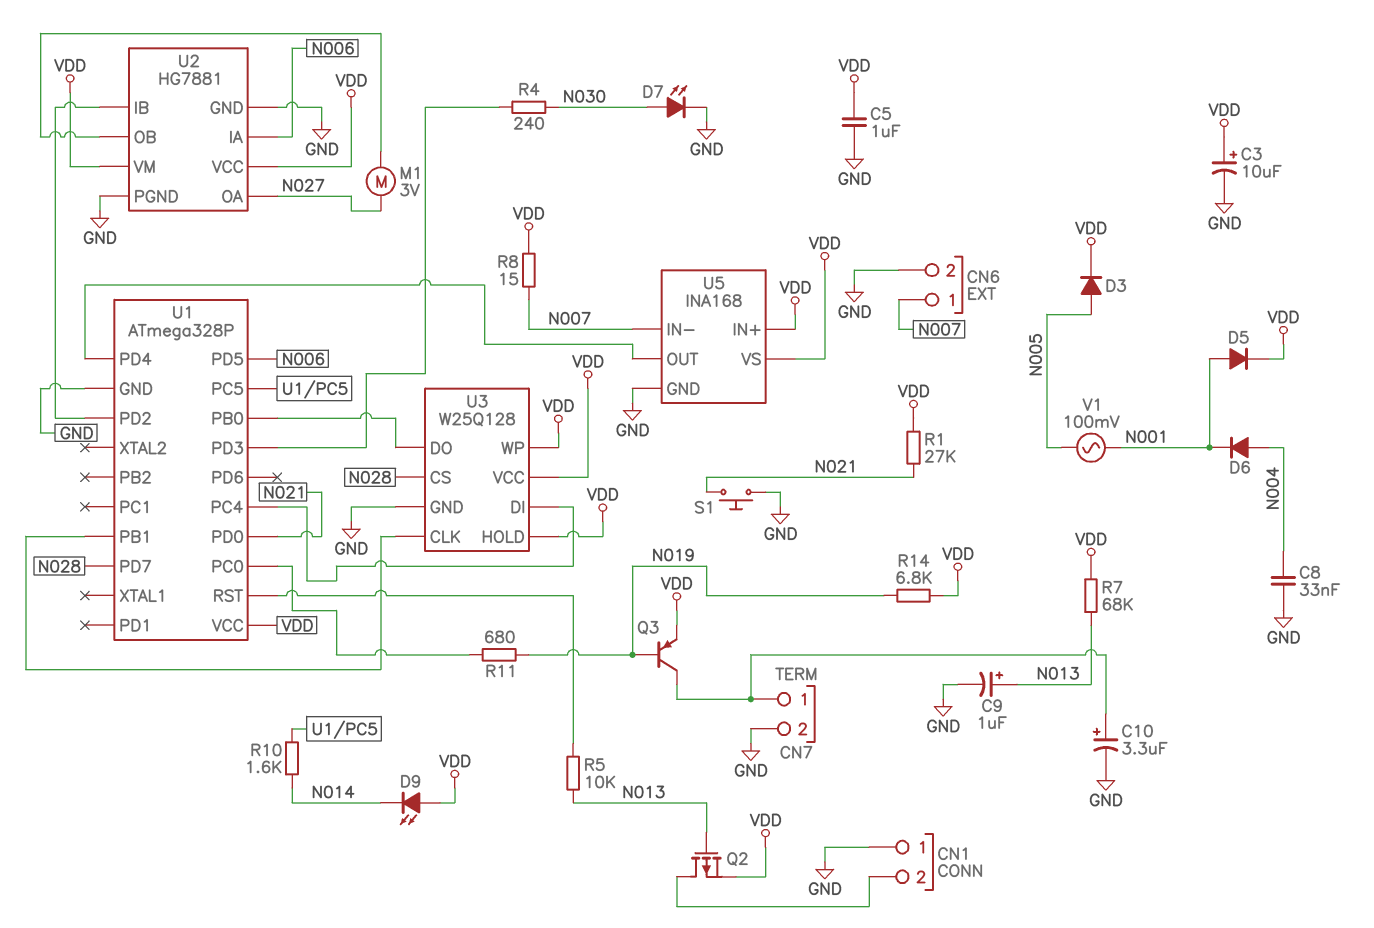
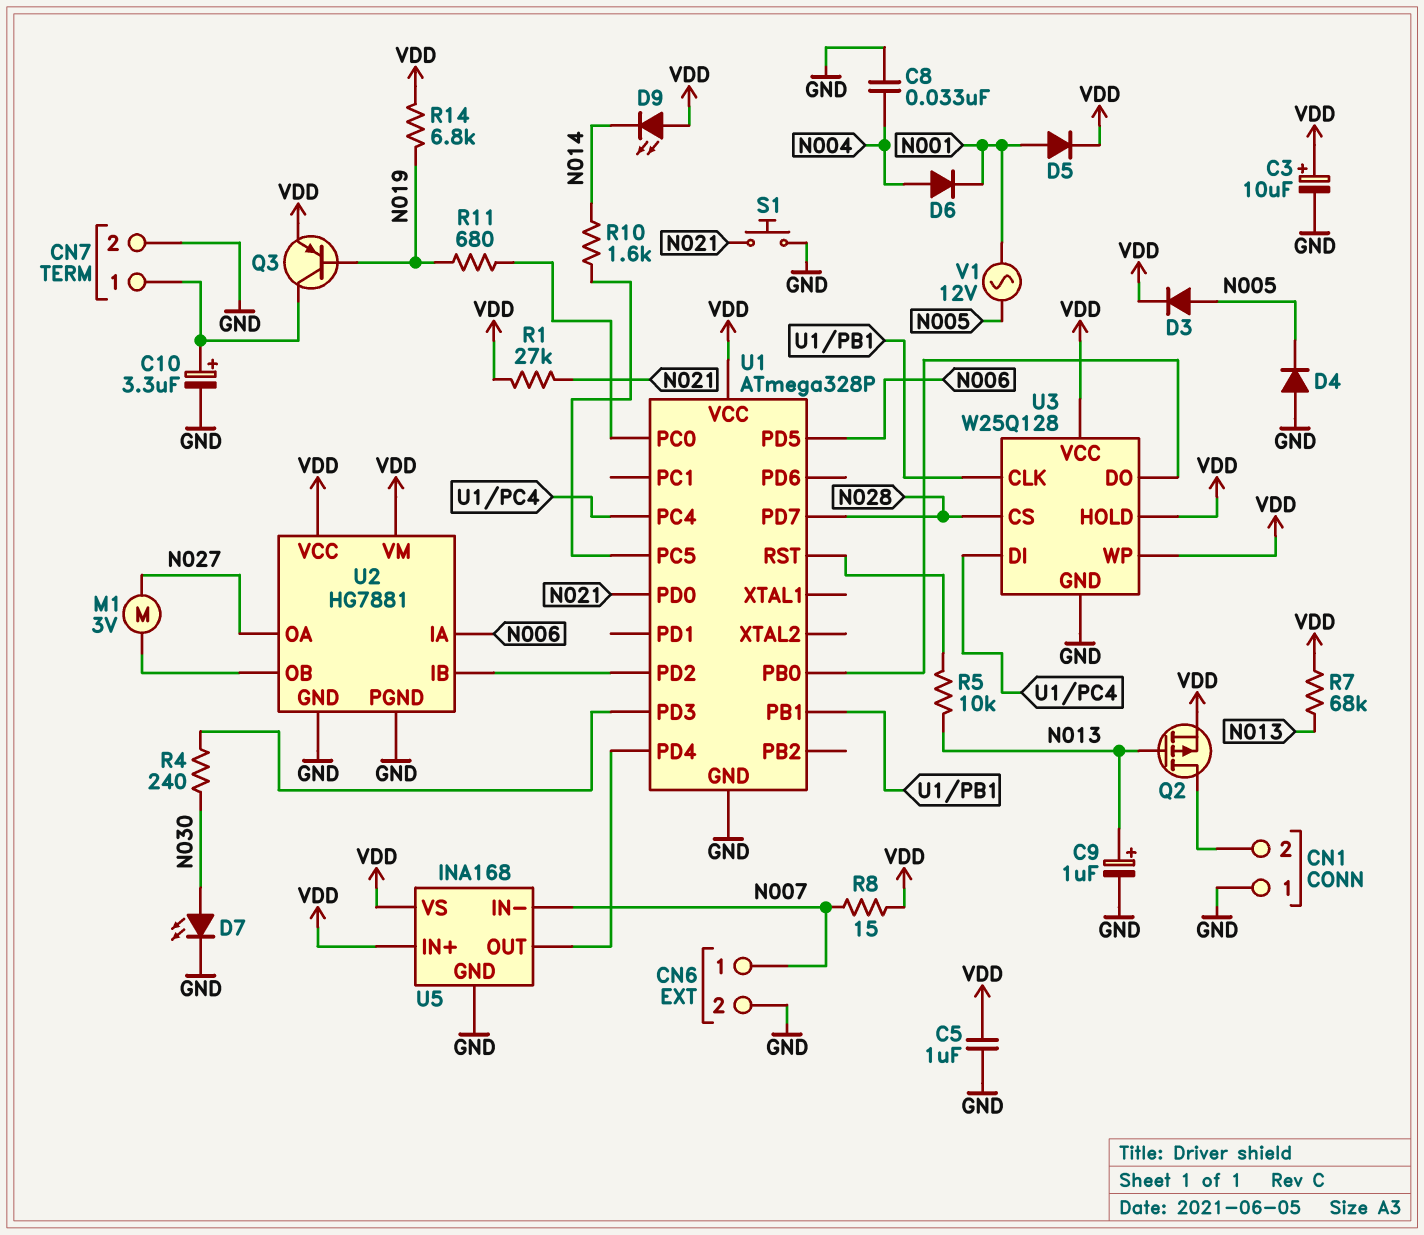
D4: none -> diode (A GND, K N005)
V1: AC 100mV (N001, N005) -> AC 12V (N001, N005)

